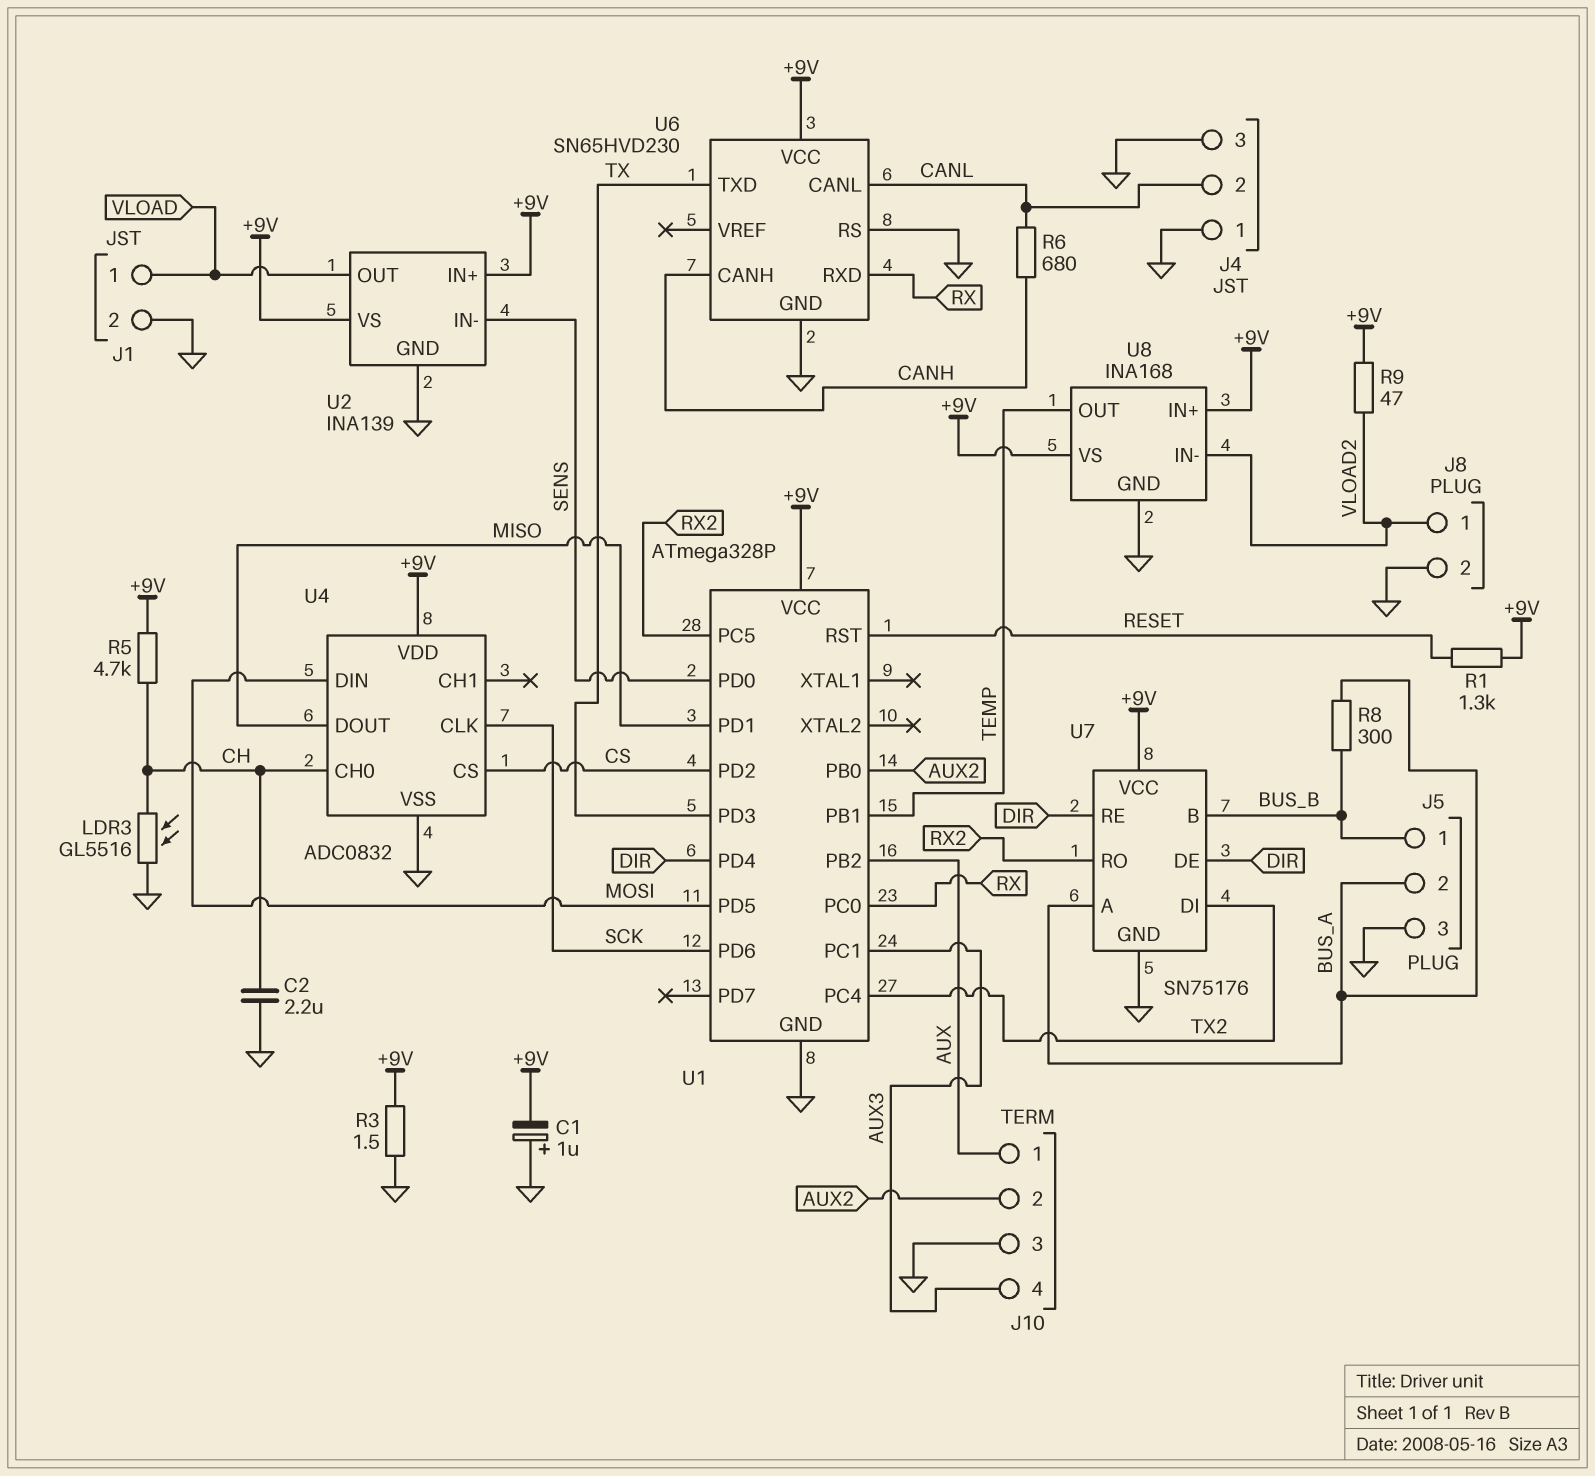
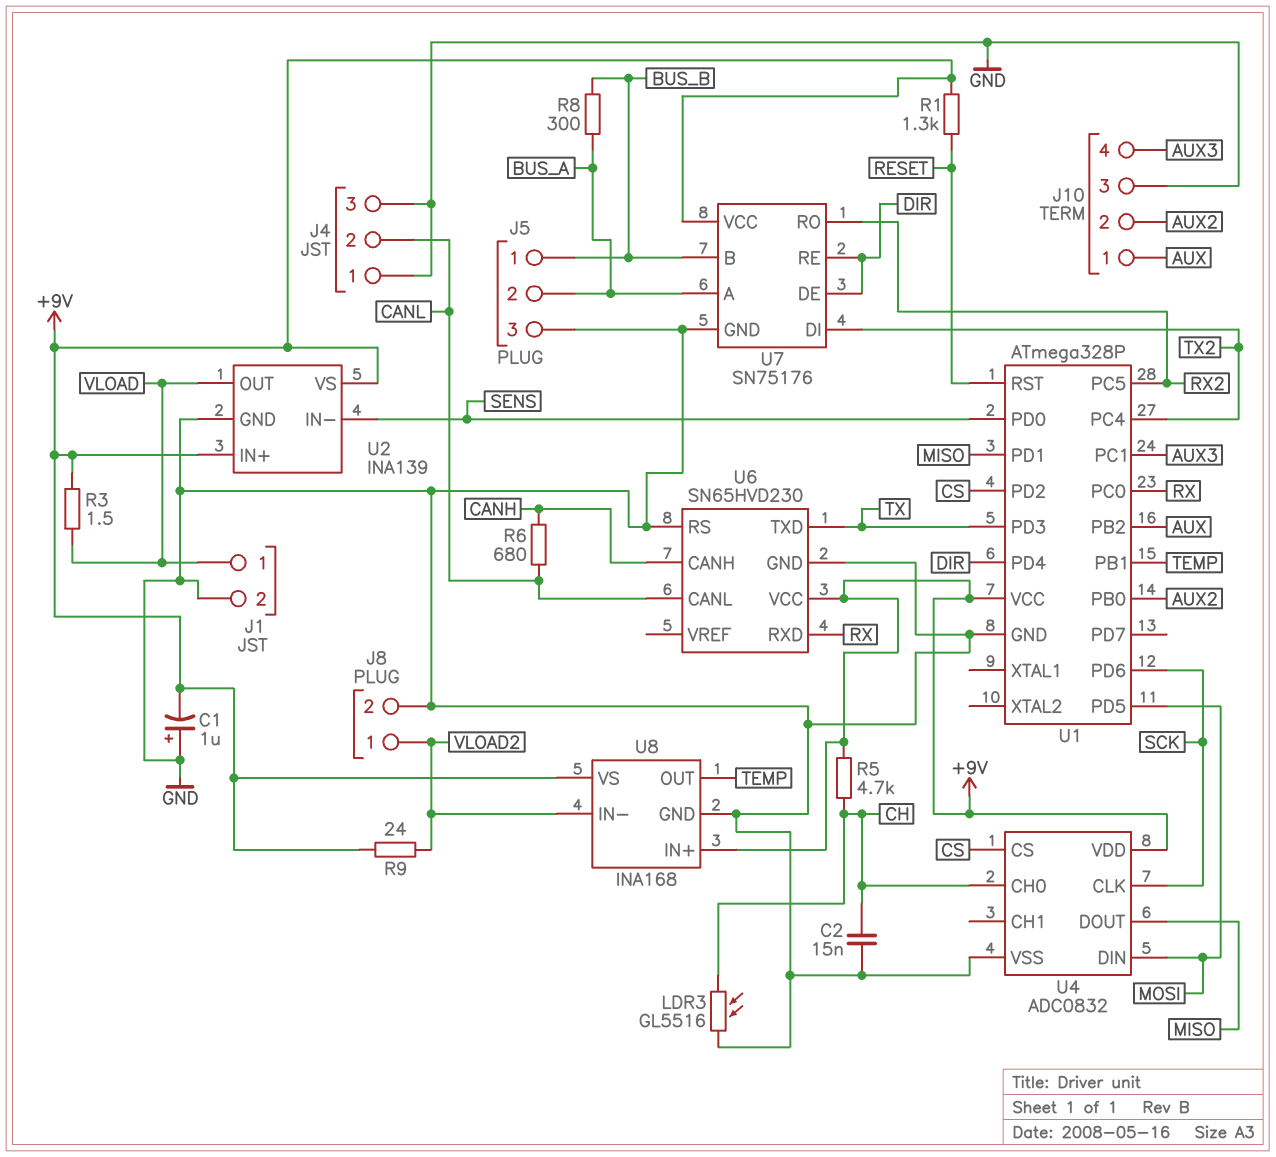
C2: 2.2uF (CH, GND) -> 15nF (CH, GND)
R3: 1.5 (+9V, GND) -> 1.5 (+9V, VLOAD)
R9: 47 (+9V, VLOAD2) -> 24 (+9V, VLOAD2)

